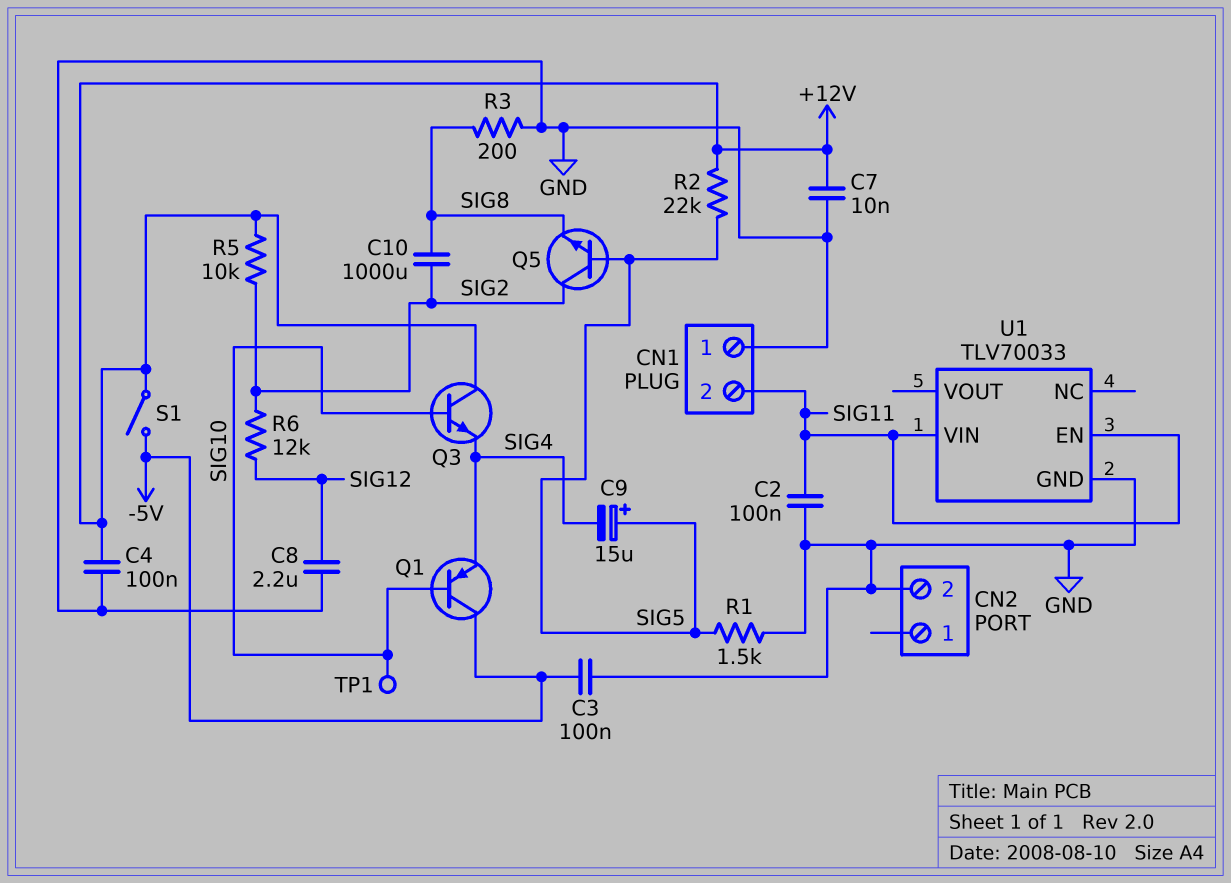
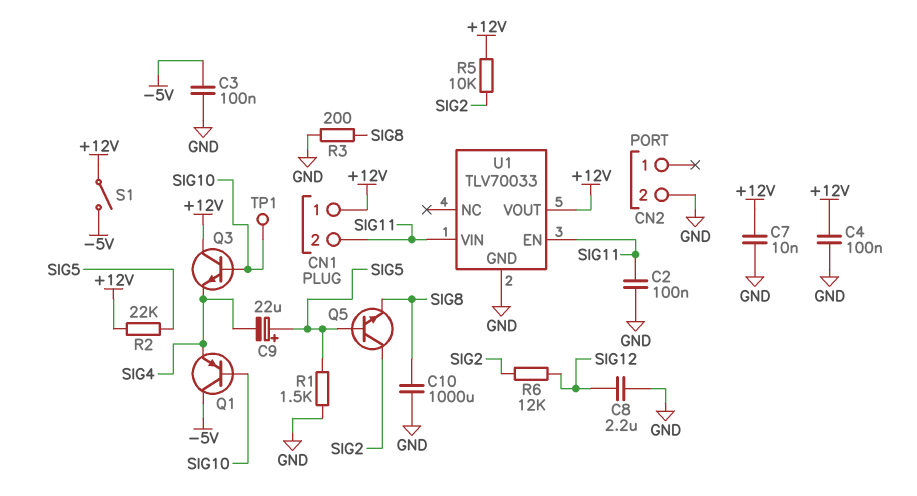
C9: 15uF (plus SIG5, minus SIG4) -> 22uF (plus SIG5, minus SIG4)
C10: 1000uF (SIG2, SIG8) -> 1000uF (GND, SIG8)
CN1 pin 1: GND -> +12V
U1 pin VOUT: none -> +12V

